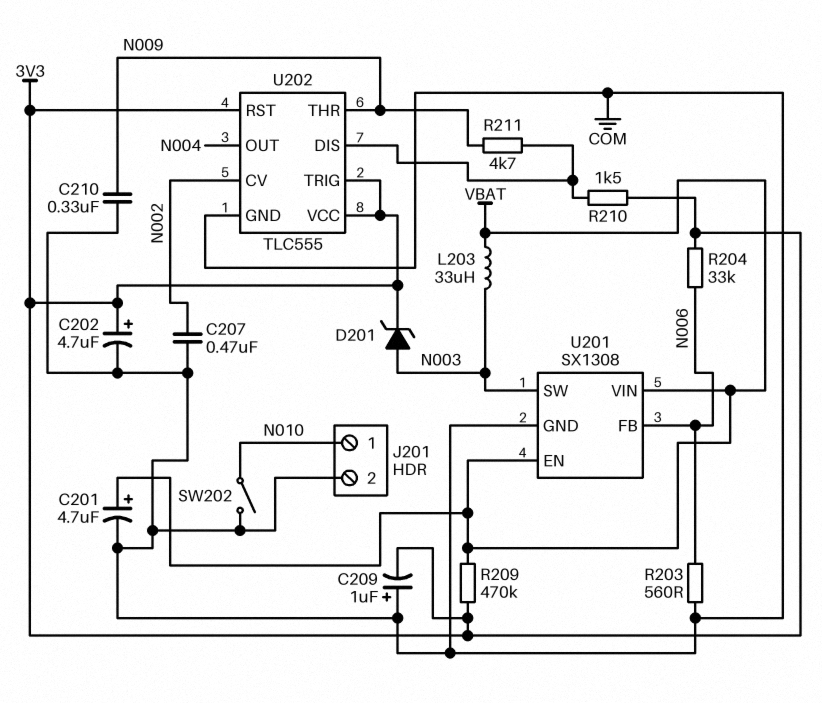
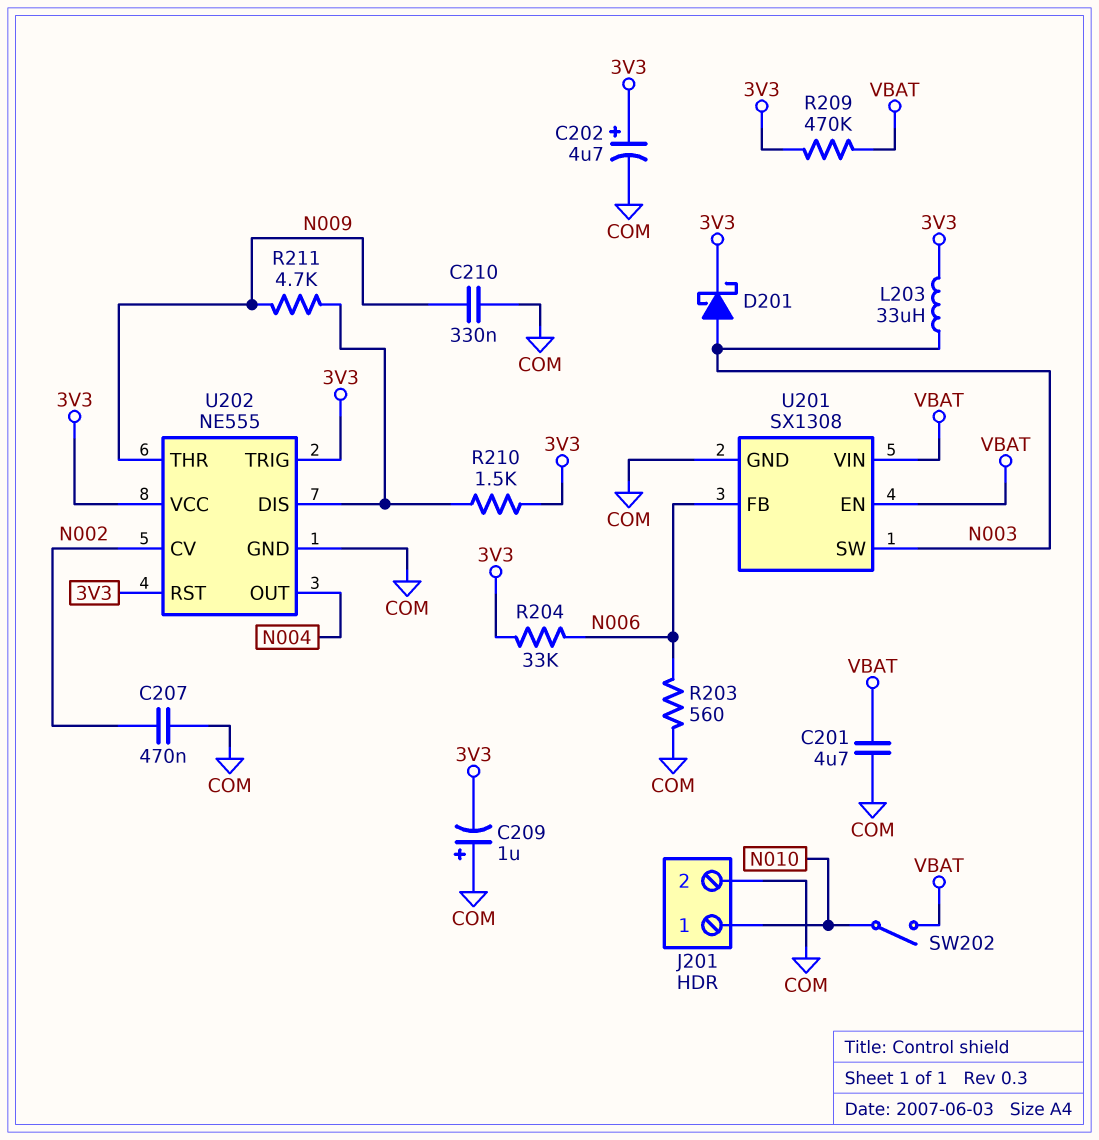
C201: 4.7uF (plus VBAT, minus COM) -> 4.7uF (COM, VBAT)
D201: zener (A N003, K 3V3) -> schottky (A N003, K 3V3)
L203: 33uH (N003, VBAT) -> 33uH (3V3, N003)
SW202: switch (COM, N010) -> switch (N010, VBAT)
U202: TLC555 -> NE555

